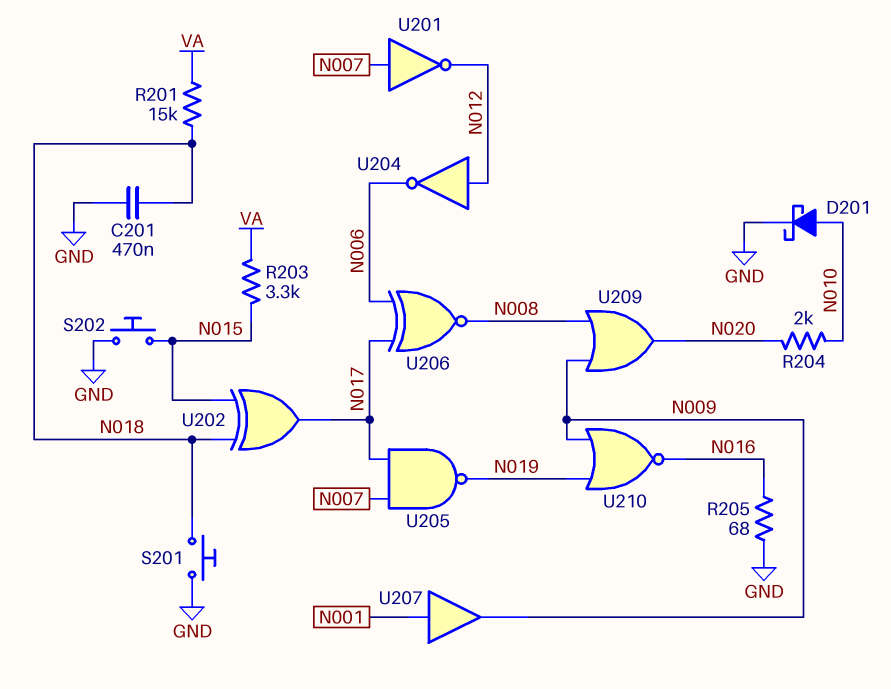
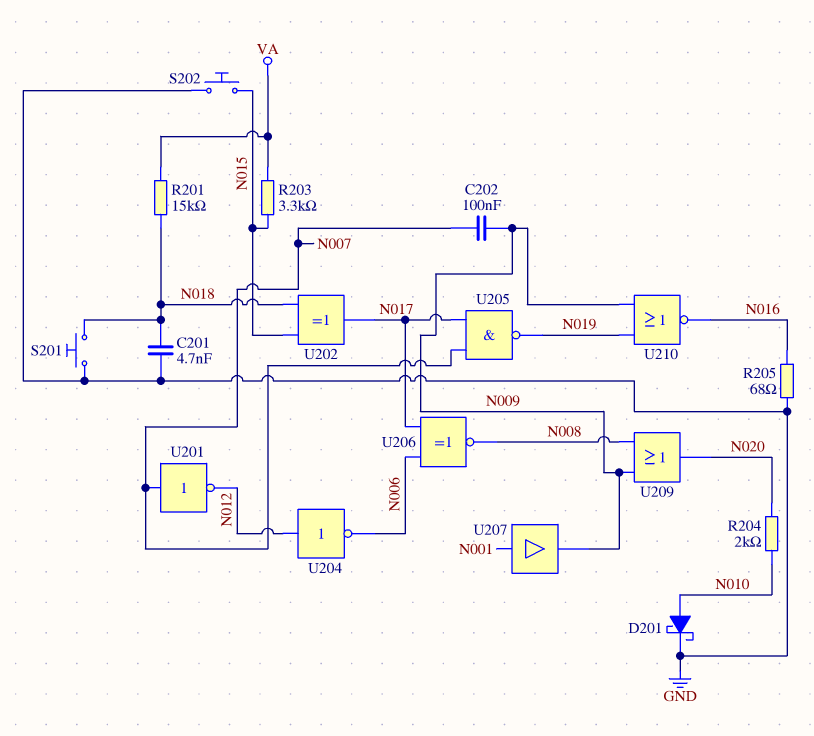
C201: 470nF (GND, N018) -> 4.7nF (GND, N018)
C202: none -> 100nF (N007, N009)

